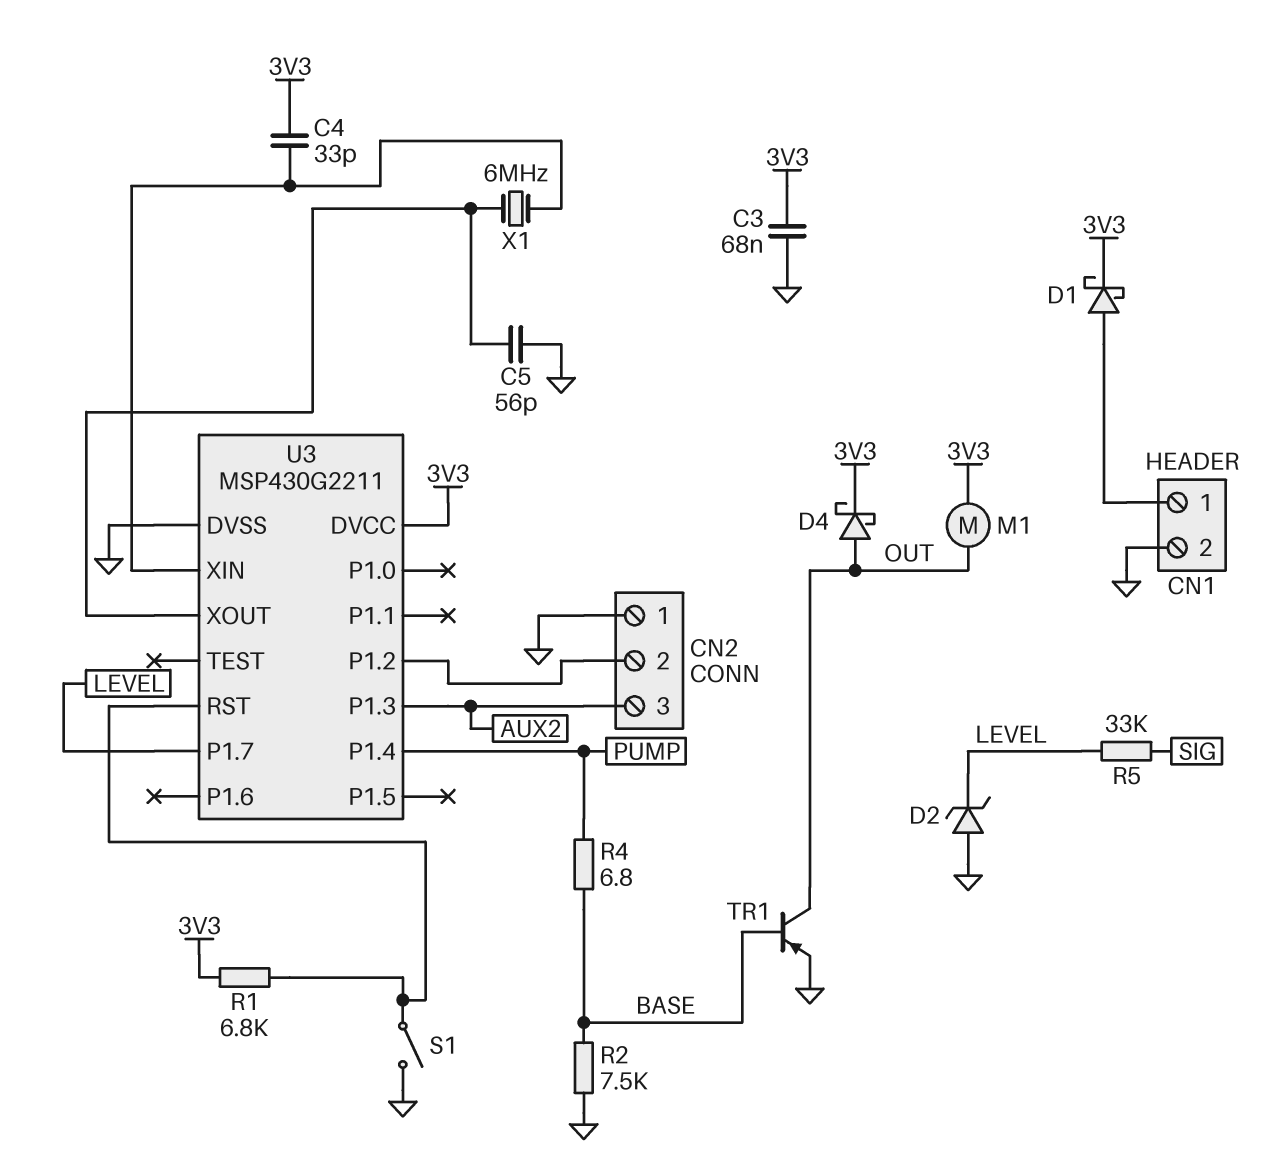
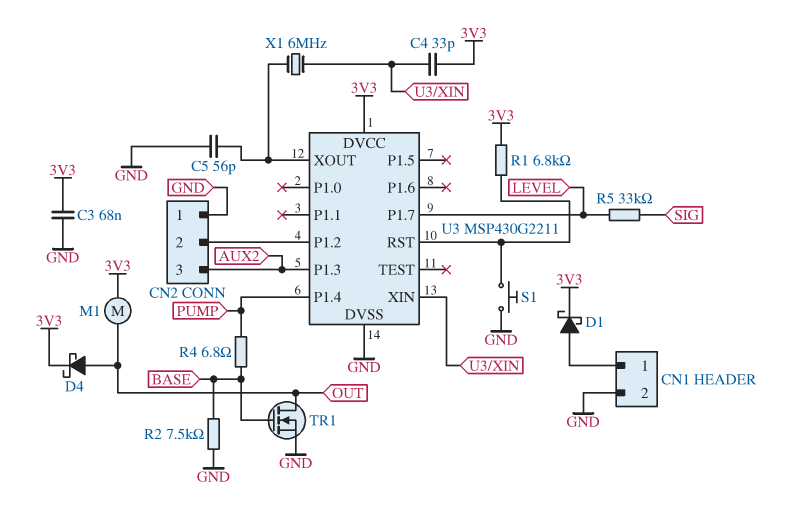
D2: zener (A GND, K LEVEL) -> none
S1: switch (GND, U3/RST) -> button (GND, U3/RST)
TR1: PNP (B BASE, C OUT, E GND) -> NMOS (G BASE, D OUT, S GND)

